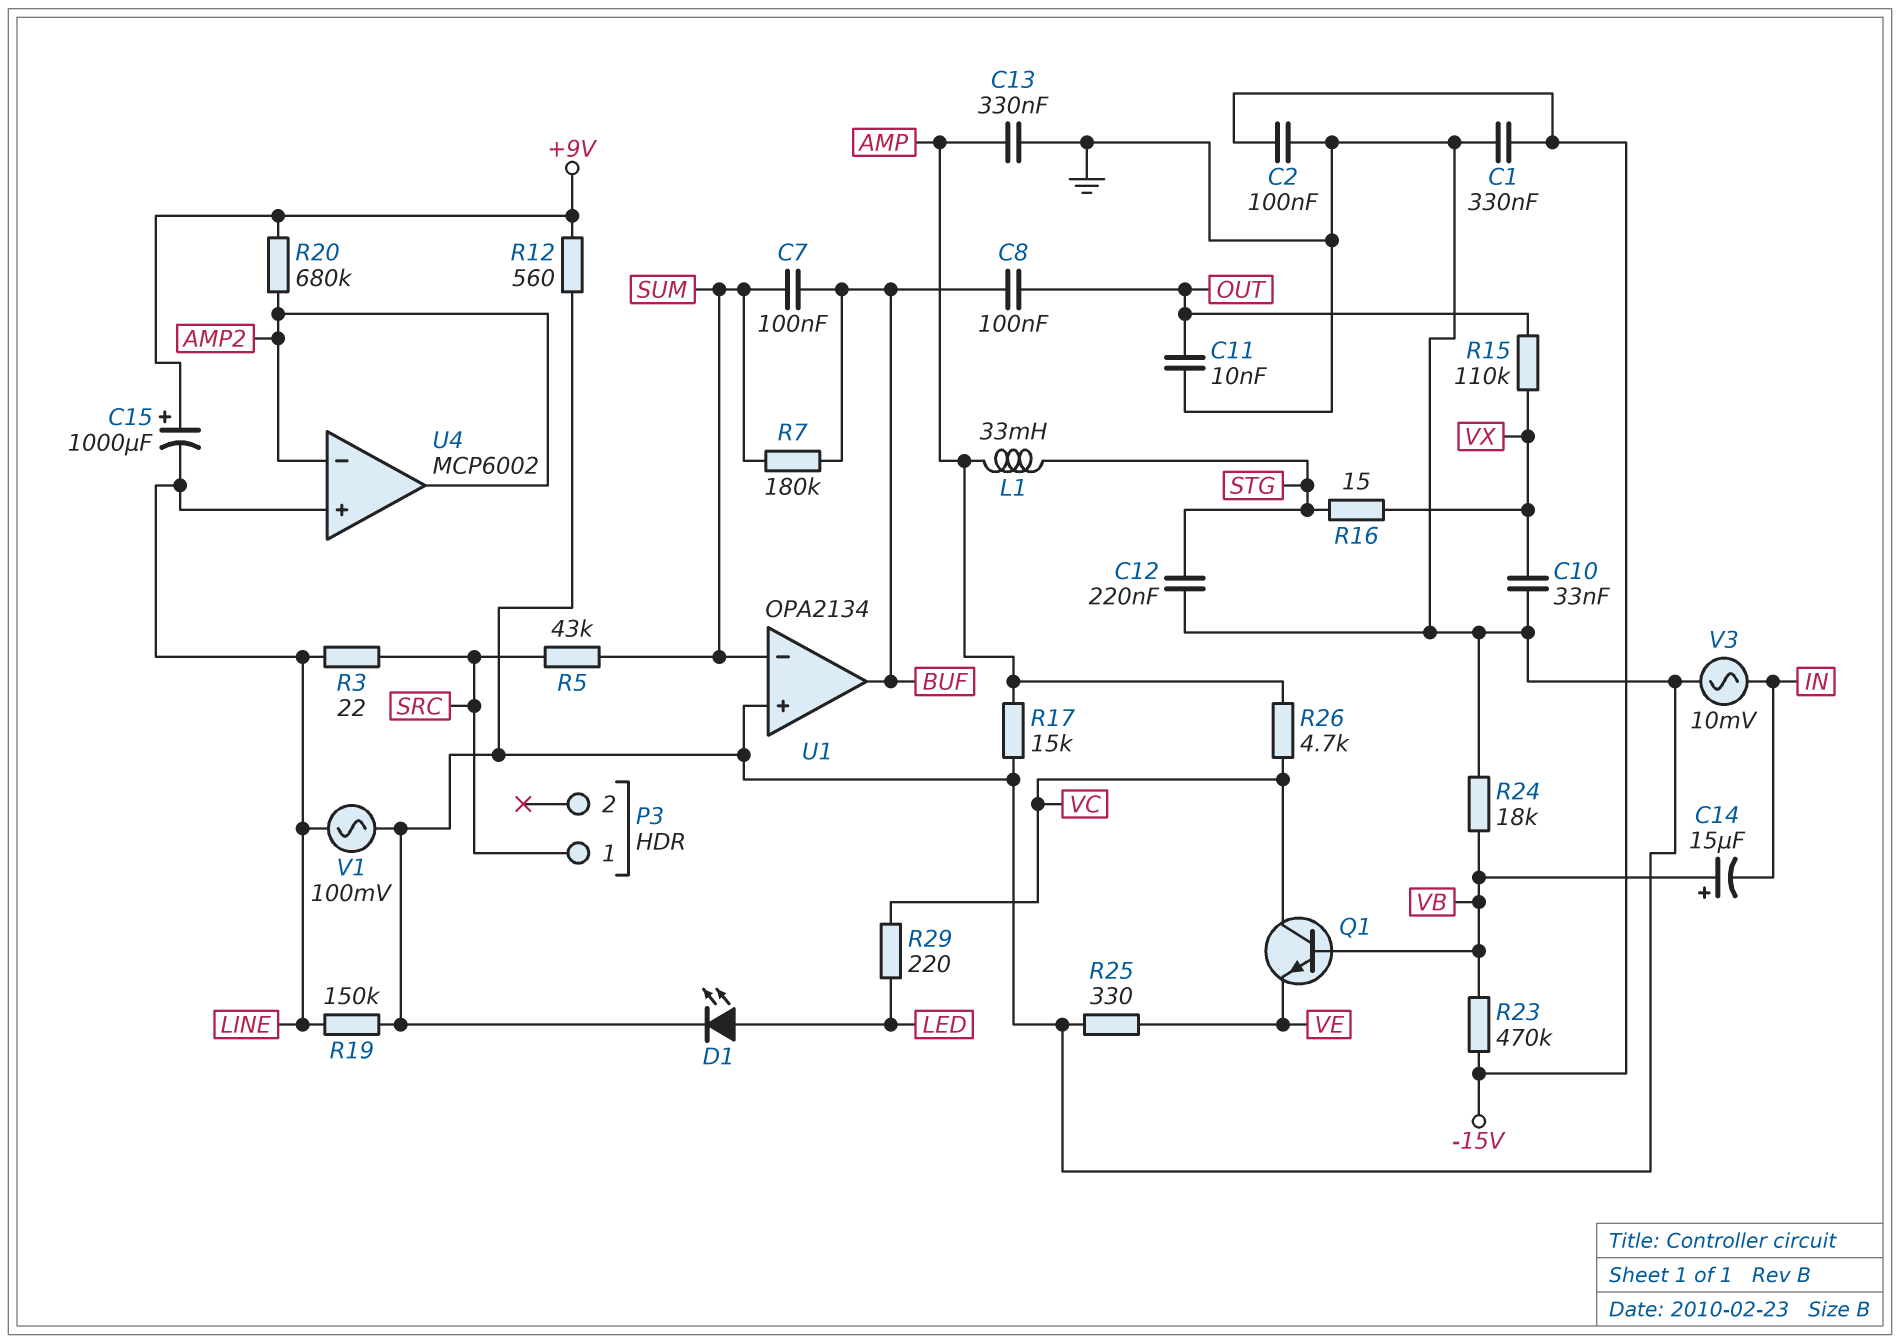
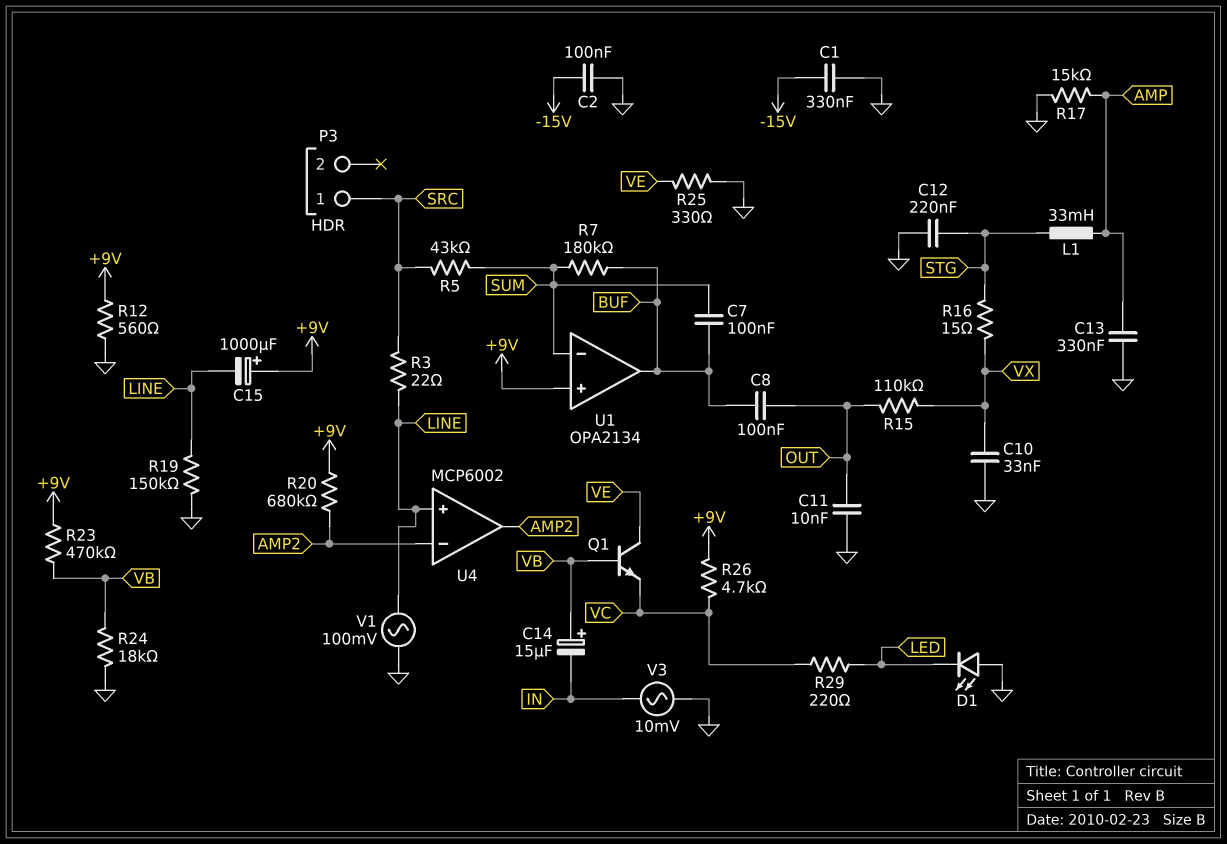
D1: LED (A LED, K GND) -> LED (A GND, K LED)
Q1: NPN (B VB, C VC, E VE) -> NPN (B VB, C VE, E VC)
R23: 470k (-15V, VB) -> 470k (+9V, VB)
R26: 4.7k (AMP, VC) -> 4.7k (+9V, VC)
U1 pin in+: GND -> +9V

